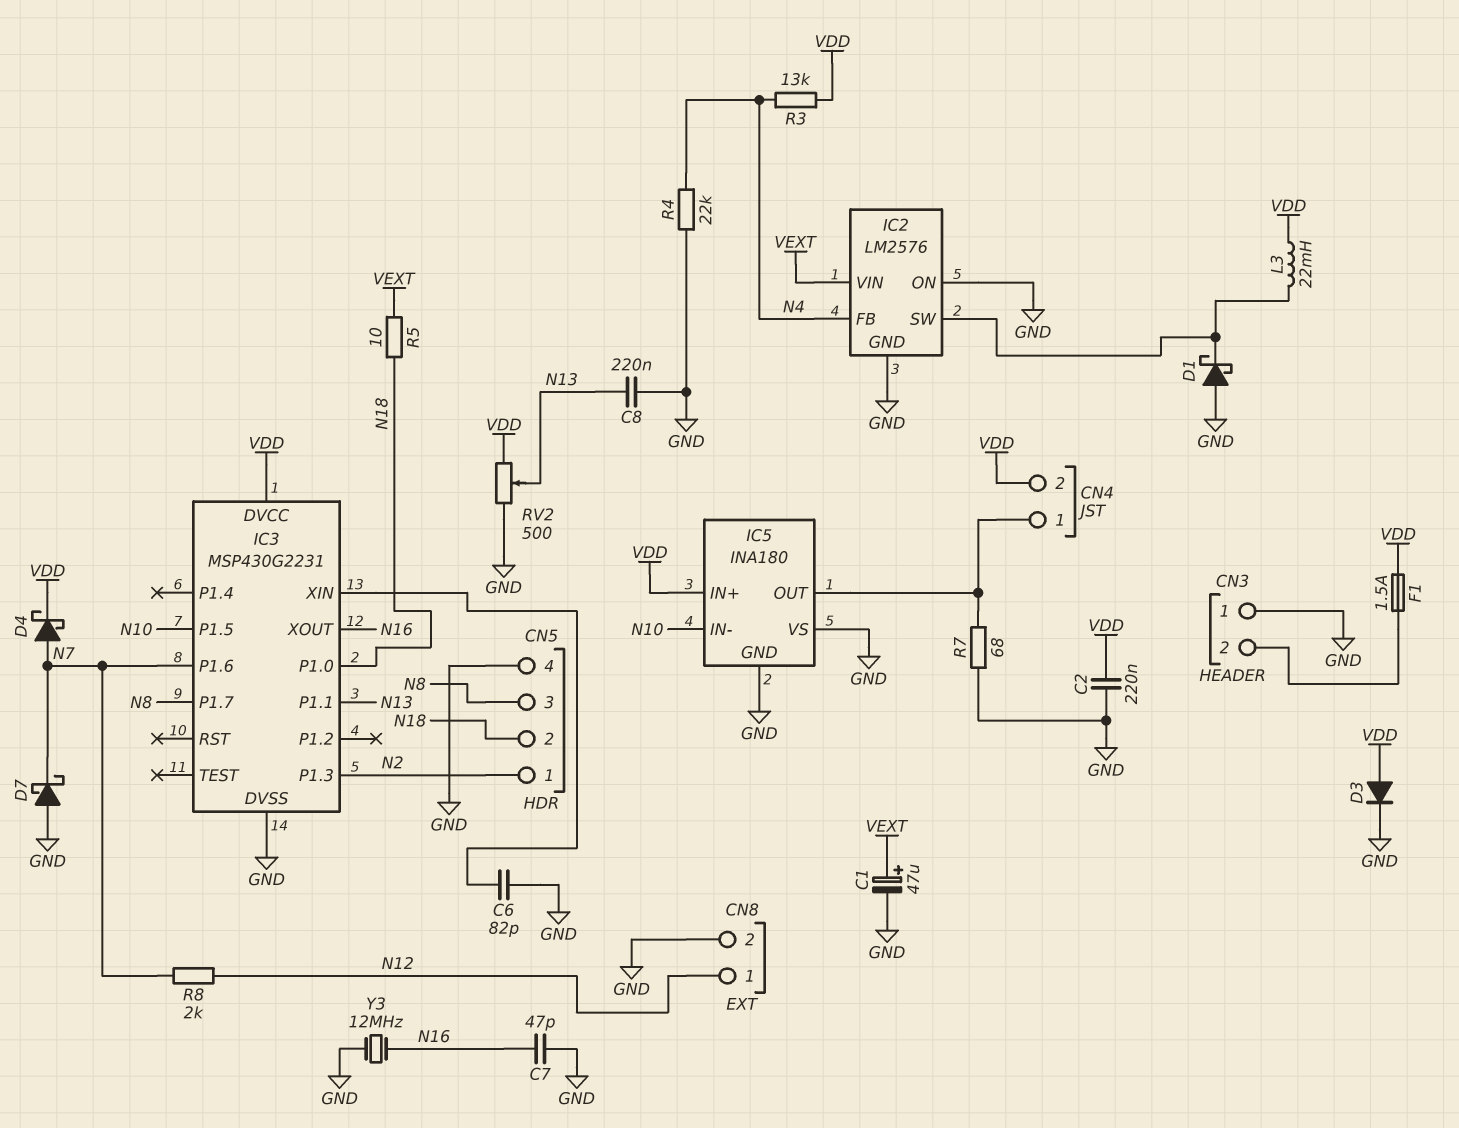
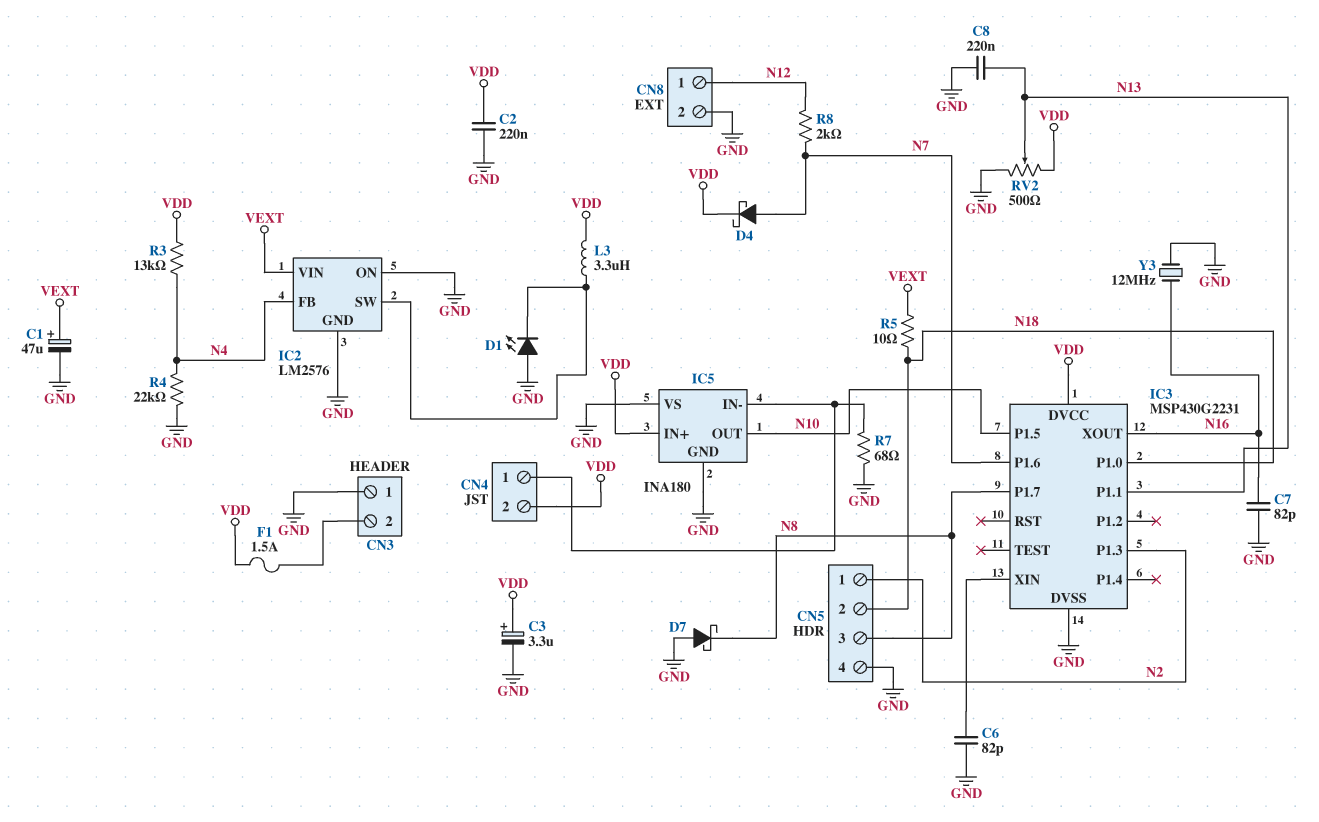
C3: none -> 3.3uF (plus VDD, minus GND)
C7: 47pF (GND, N16) -> 82pF (GND, N16)
D1: schottky (A GND, K IC2/SW) -> LED (A GND, K IC2/SW)
D3: diode (A VDD, K GND) -> none
D7: schottky (A GND, K N7) -> schottky (A GND, K N8)
IC5 pin IN-: N10 -> CN4/1
IC5 pin OUT: CN4/1 -> N10
L3: 22mH (IC2/SW, VDD) -> 3.3uH (IC2/SW, VDD)

